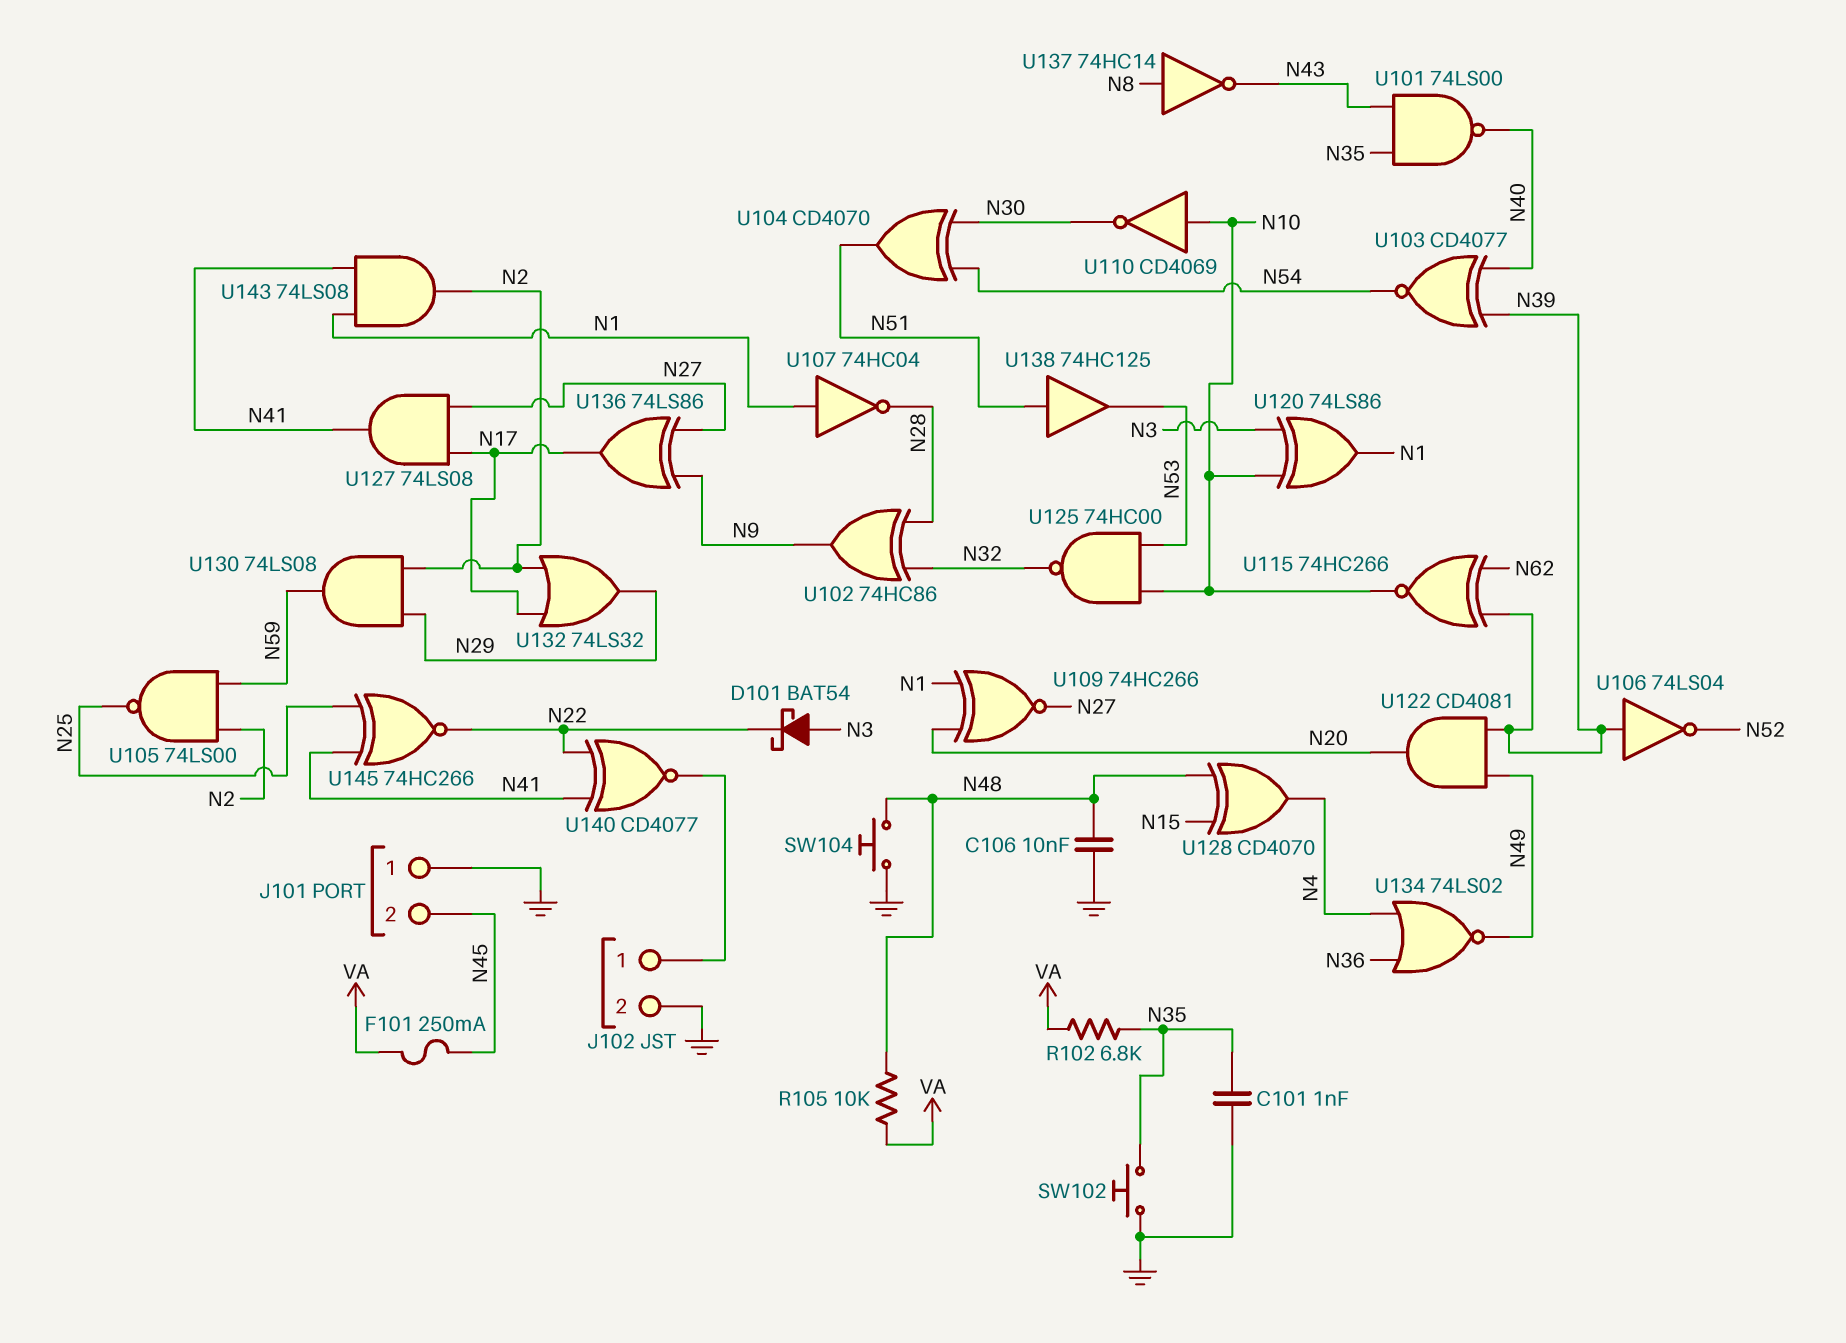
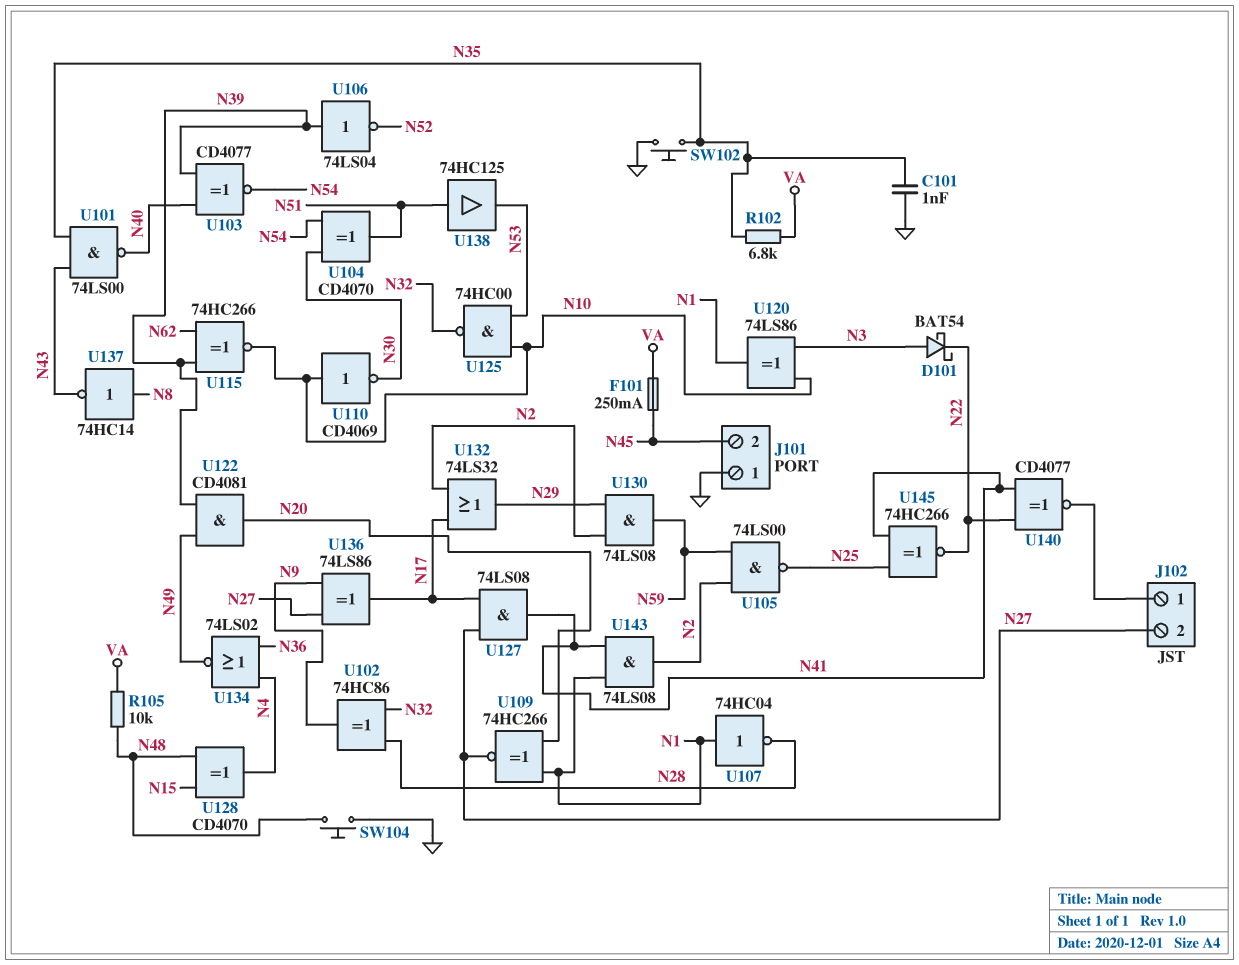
C106: 10nF (GND, N48) -> none
J102 pin 2: GND -> N27

